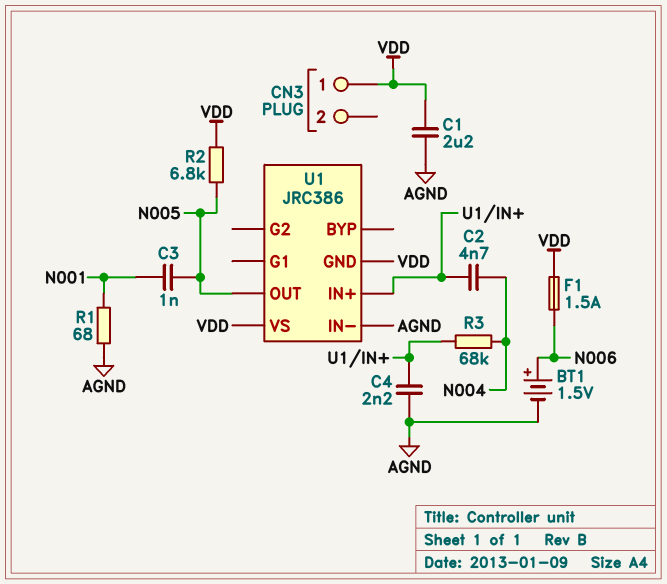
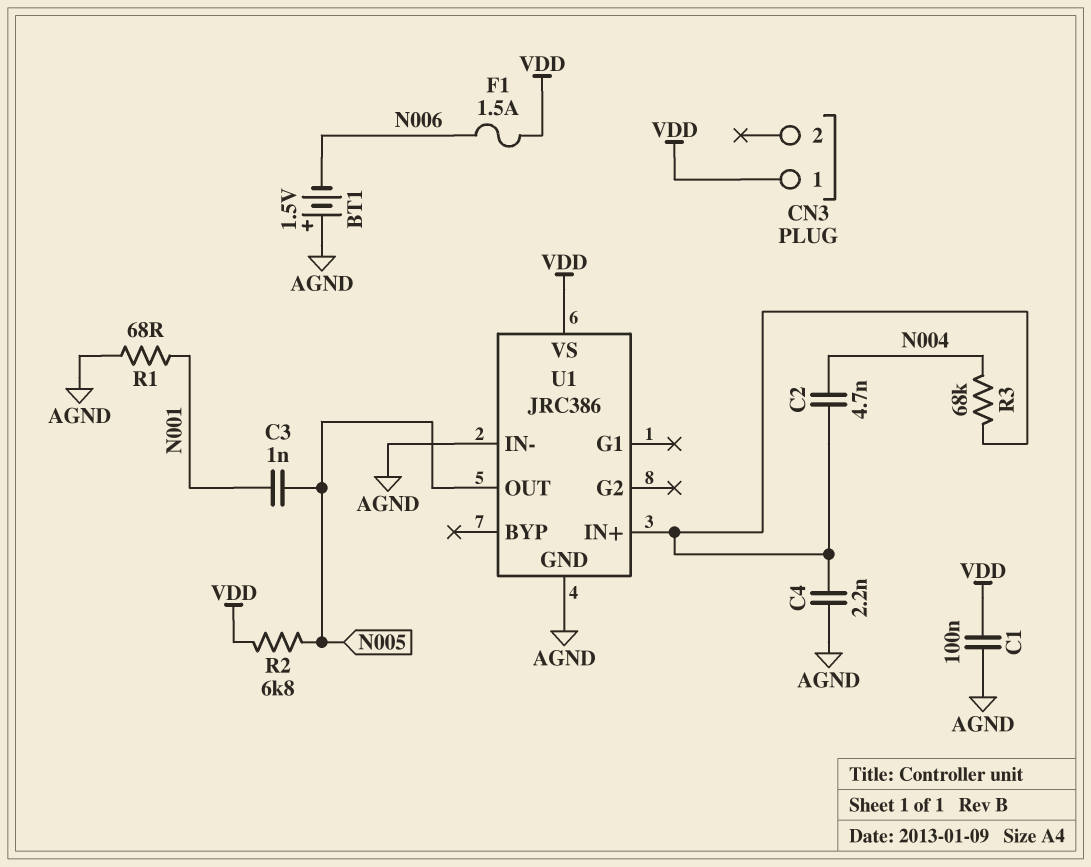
BT1: 1.5V (plus N006, minus AGND) -> 1.5V (plus AGND, minus N006)
C1: 2.2uF (AGND, VDD) -> 100nF (AGND, VDD)
U1 pin GND: VDD -> AGND

